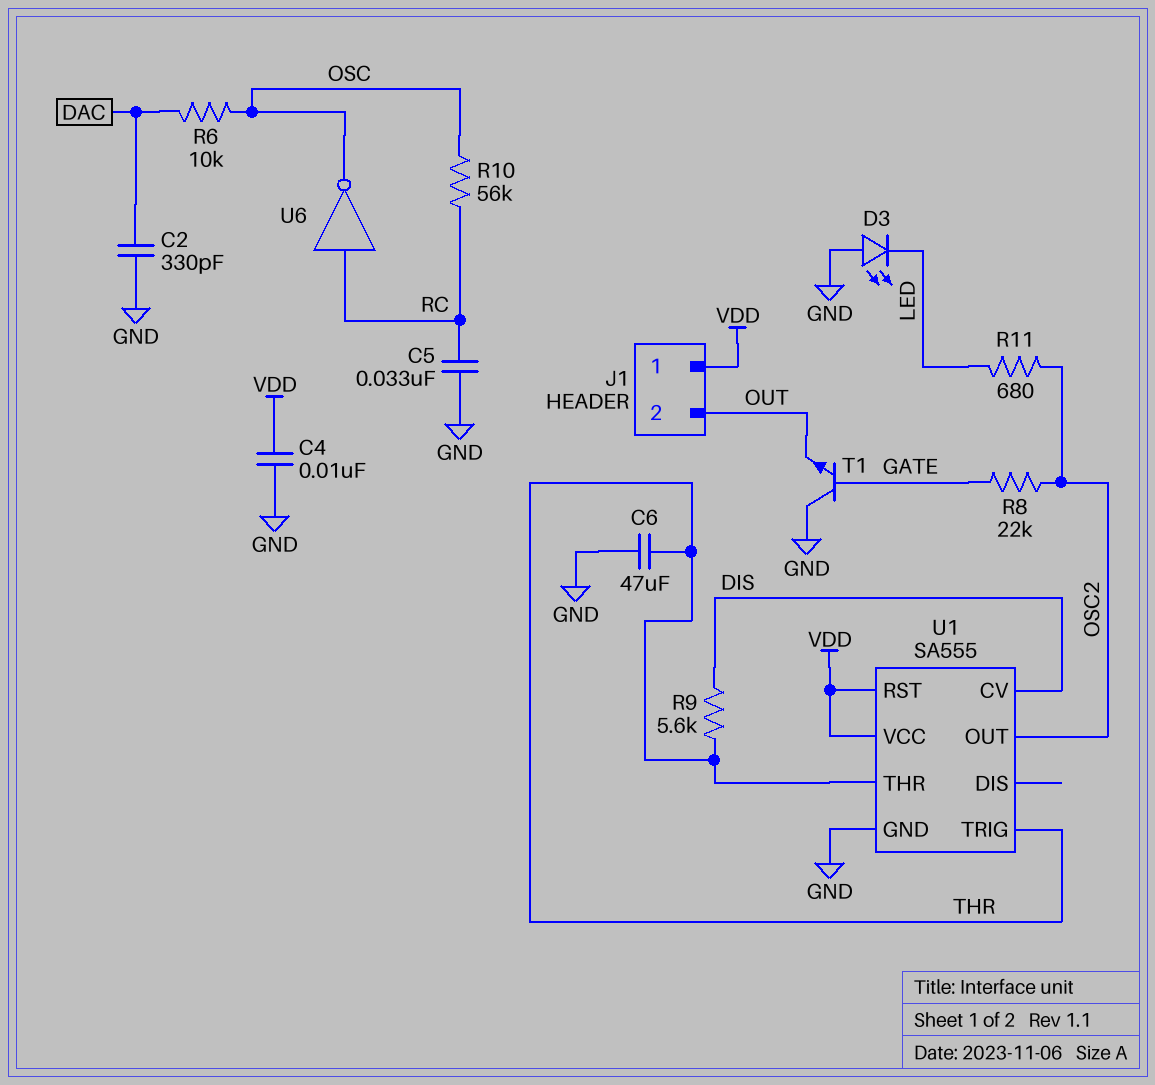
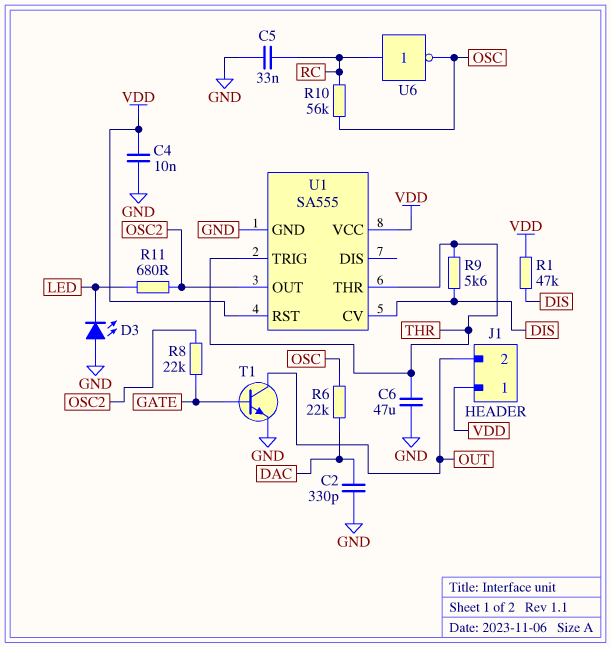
R1: none -> 47k (DIS, VDD)
R6: 10k (DAC, OSC) -> 22k (DAC, OSC)
T1: NPN (B GATE, C GND, E OUT) -> NPN (B GATE, C OUT, E GND)

